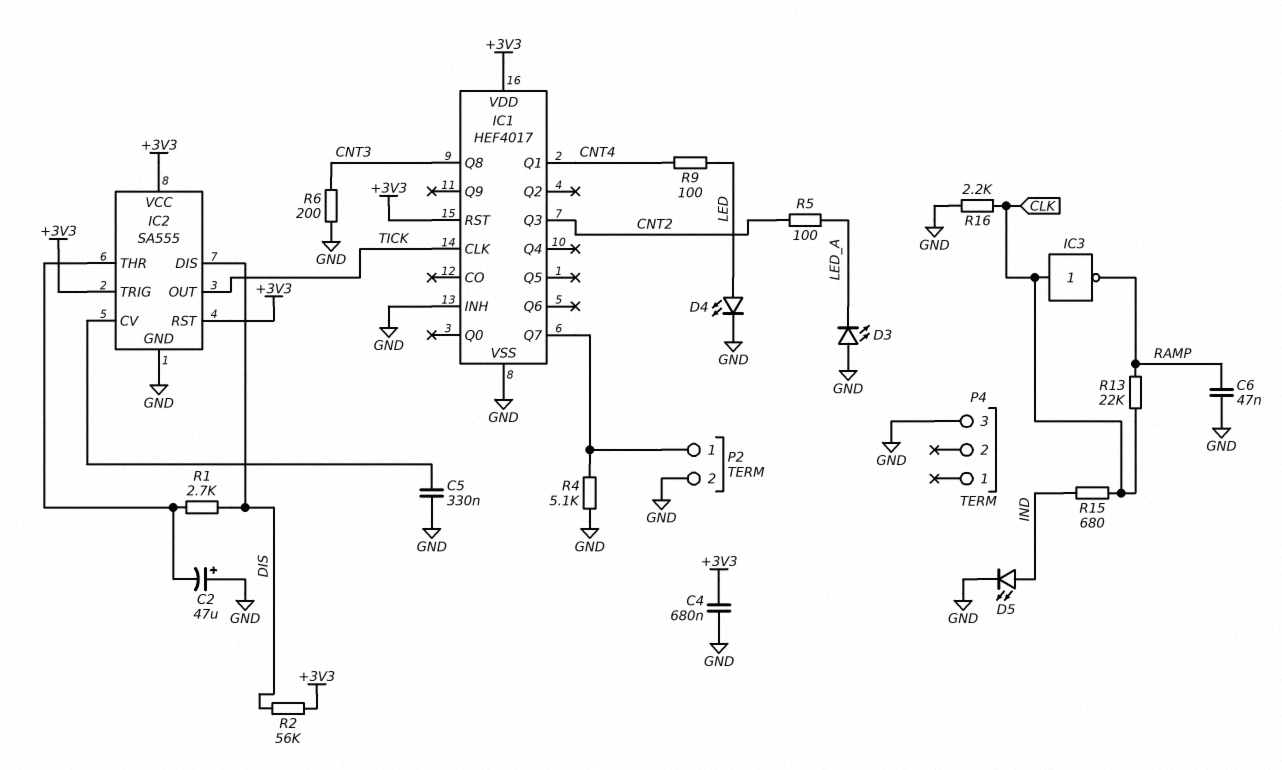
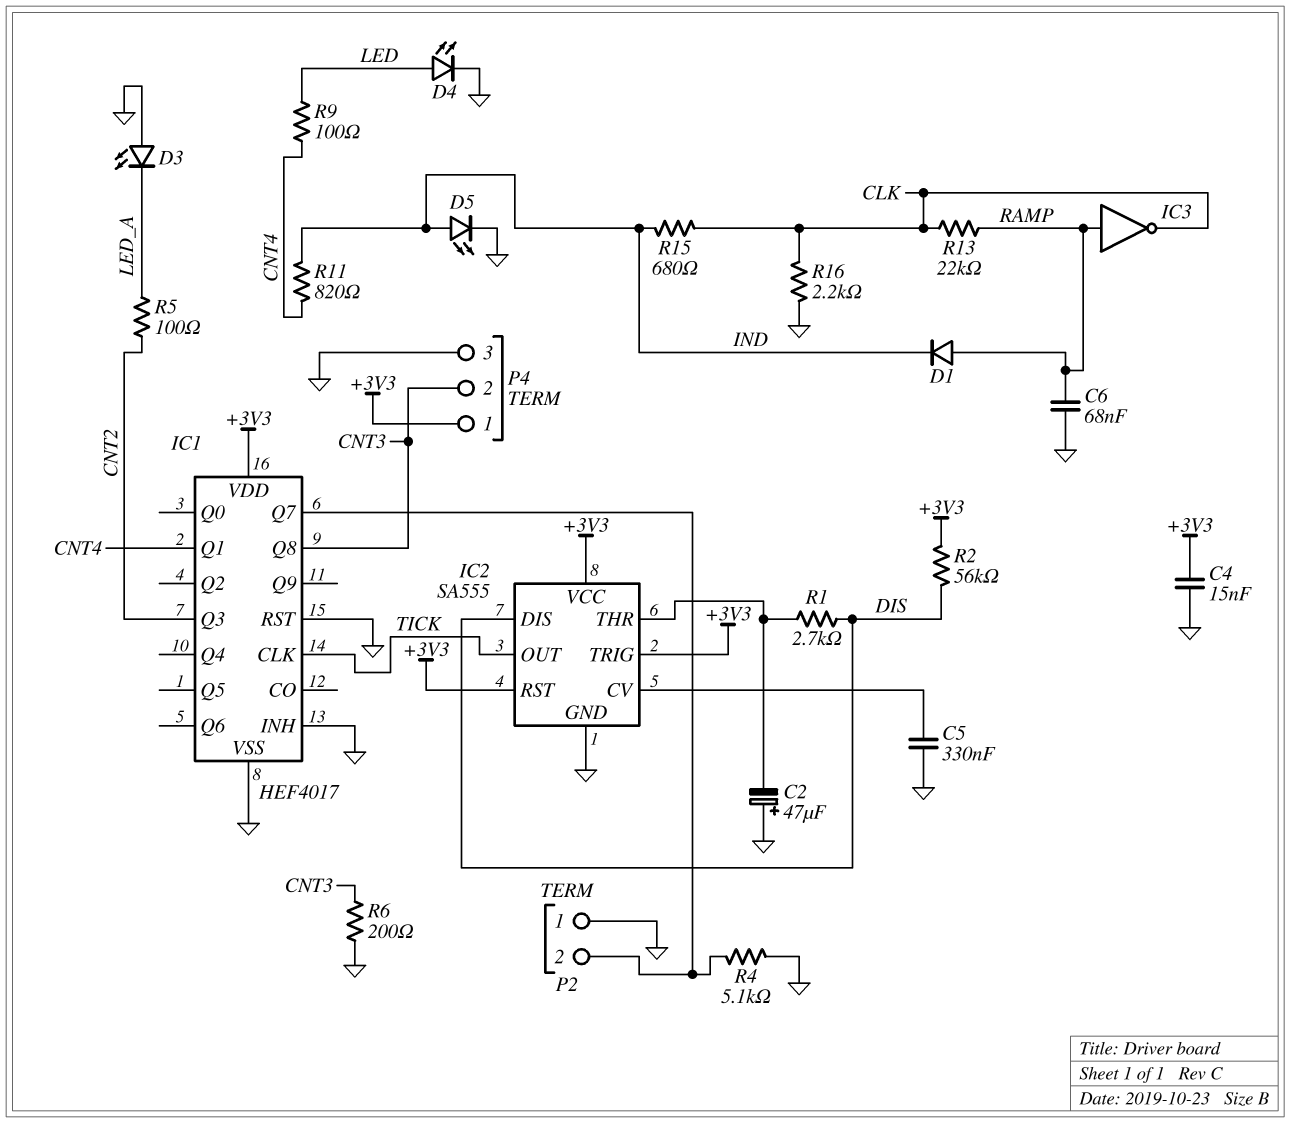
C4: 680nF (+3V3, GND) -> 15nF (+3V3, GND)
C6: 47nF (GND, RAMP) -> 68nF (GND, RAMP)
D1: none -> diode (A RAMP, K IND)
IC1 pin RST: +3V3 -> GND
IC3: NOT (in CLK, out RAMP) -> NOT (in RAMP, out CLK)
P2 pin 1: IC1/Q7 -> GND
P2 pin 2: GND -> IC1/Q7
P4 pin 1: none -> +3V3
P4 pin 2: none -> CNT3
R11: none -> 820 (CNT4, IND)

